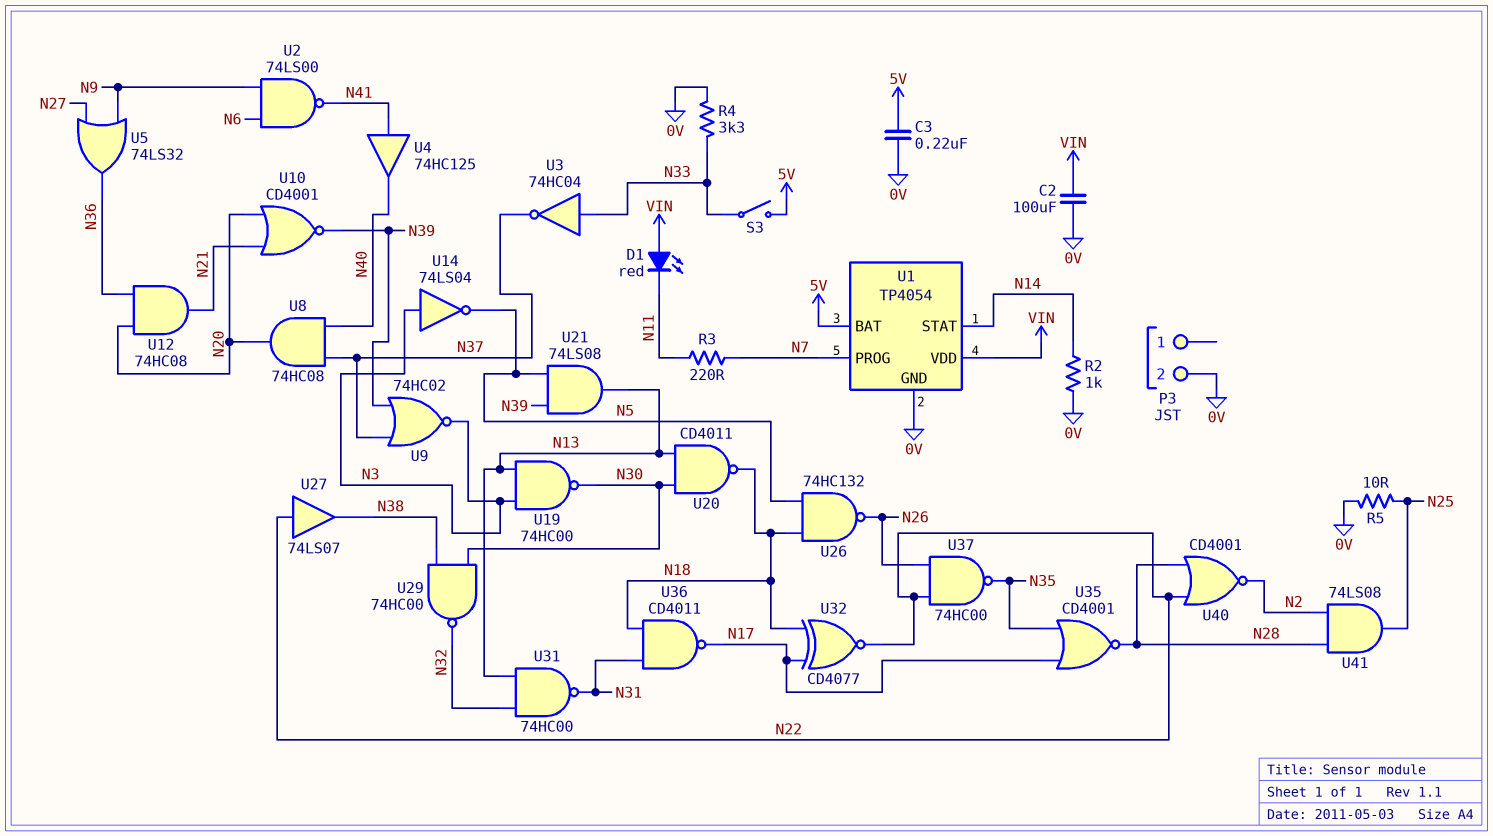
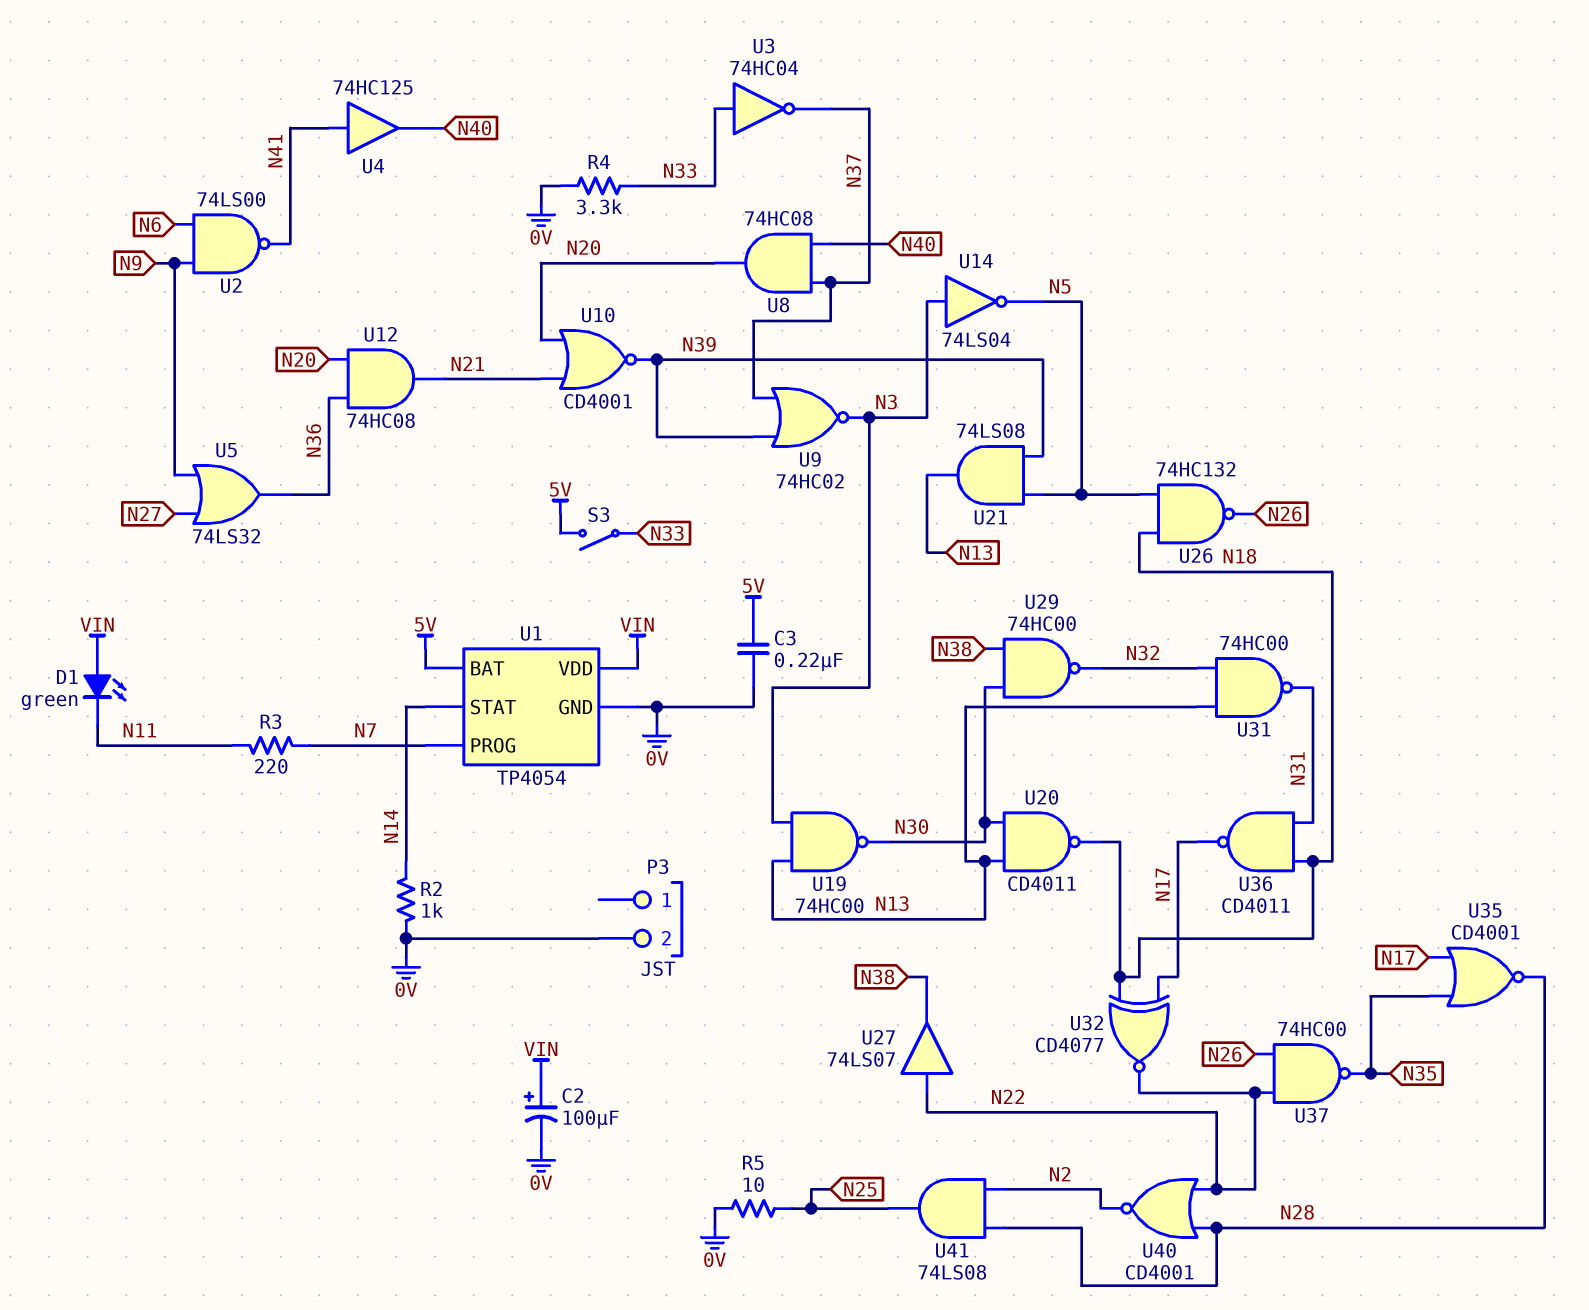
C2: 100uF (0V, VIN) -> 100uF (plus VIN, minus 0V)
D1: LED red (A VIN, K N11) -> LED green (A VIN, K N11)

